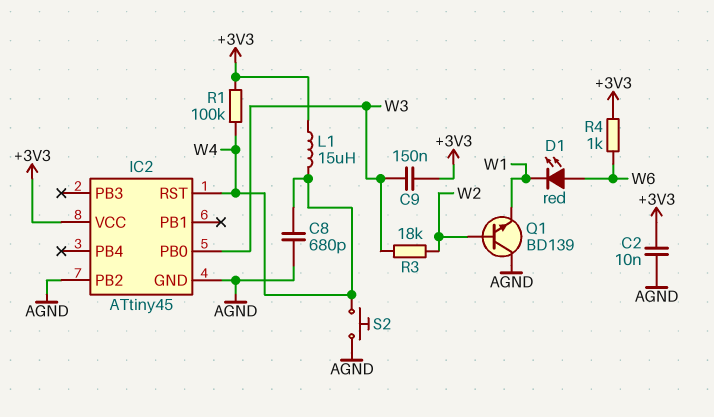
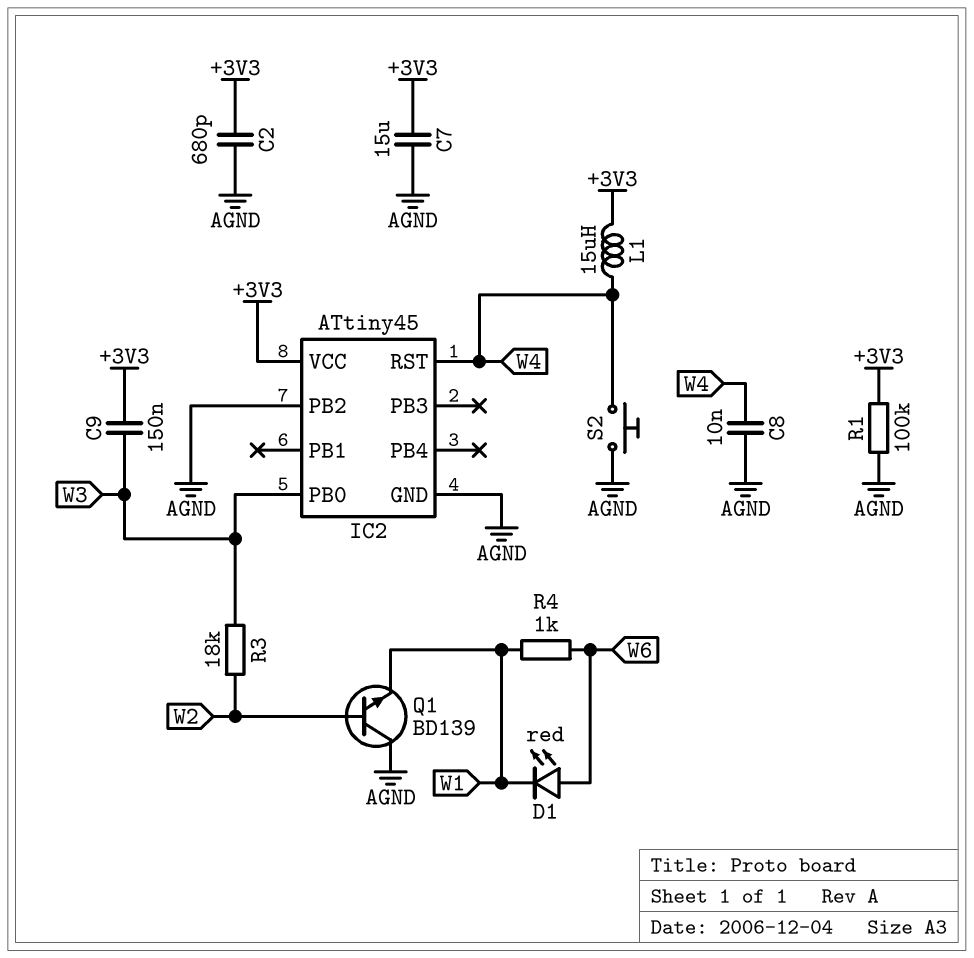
C2: 10nF (+3V3, AGND) -> 680pF (+3V3, AGND)
C7: none -> 15uF (+3V3, AGND)
C8: 680pF (AGND, W4) -> 10nF (AGND, W4)
R1: 100k (+3V3, W4) -> 100k (+3V3, AGND)
R4: 1k (+3V3, W6) -> 1k (W1, W6)

